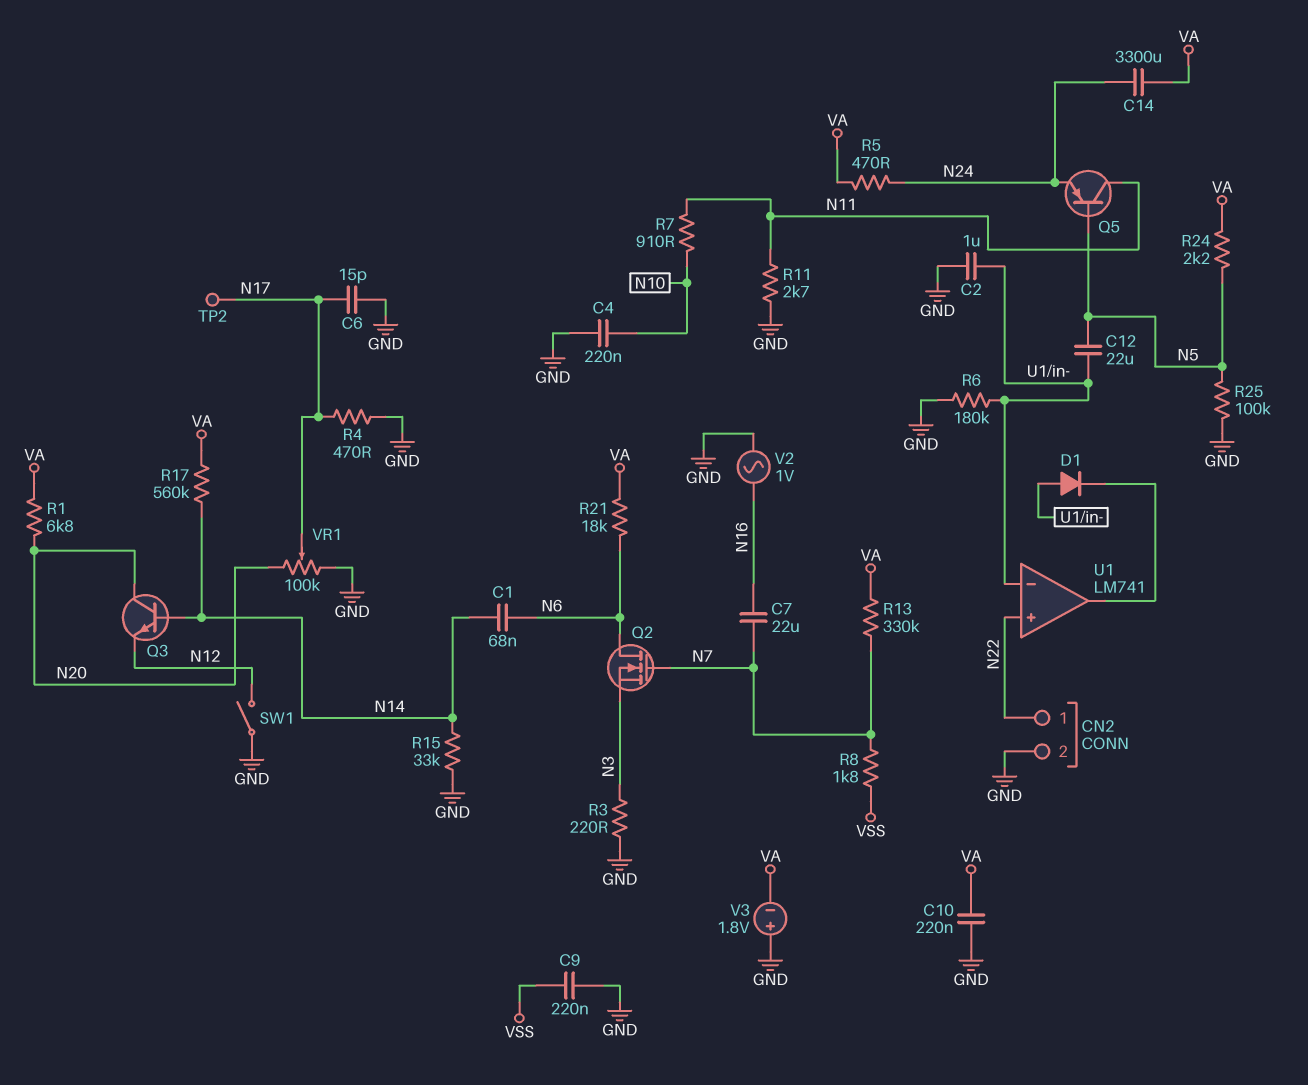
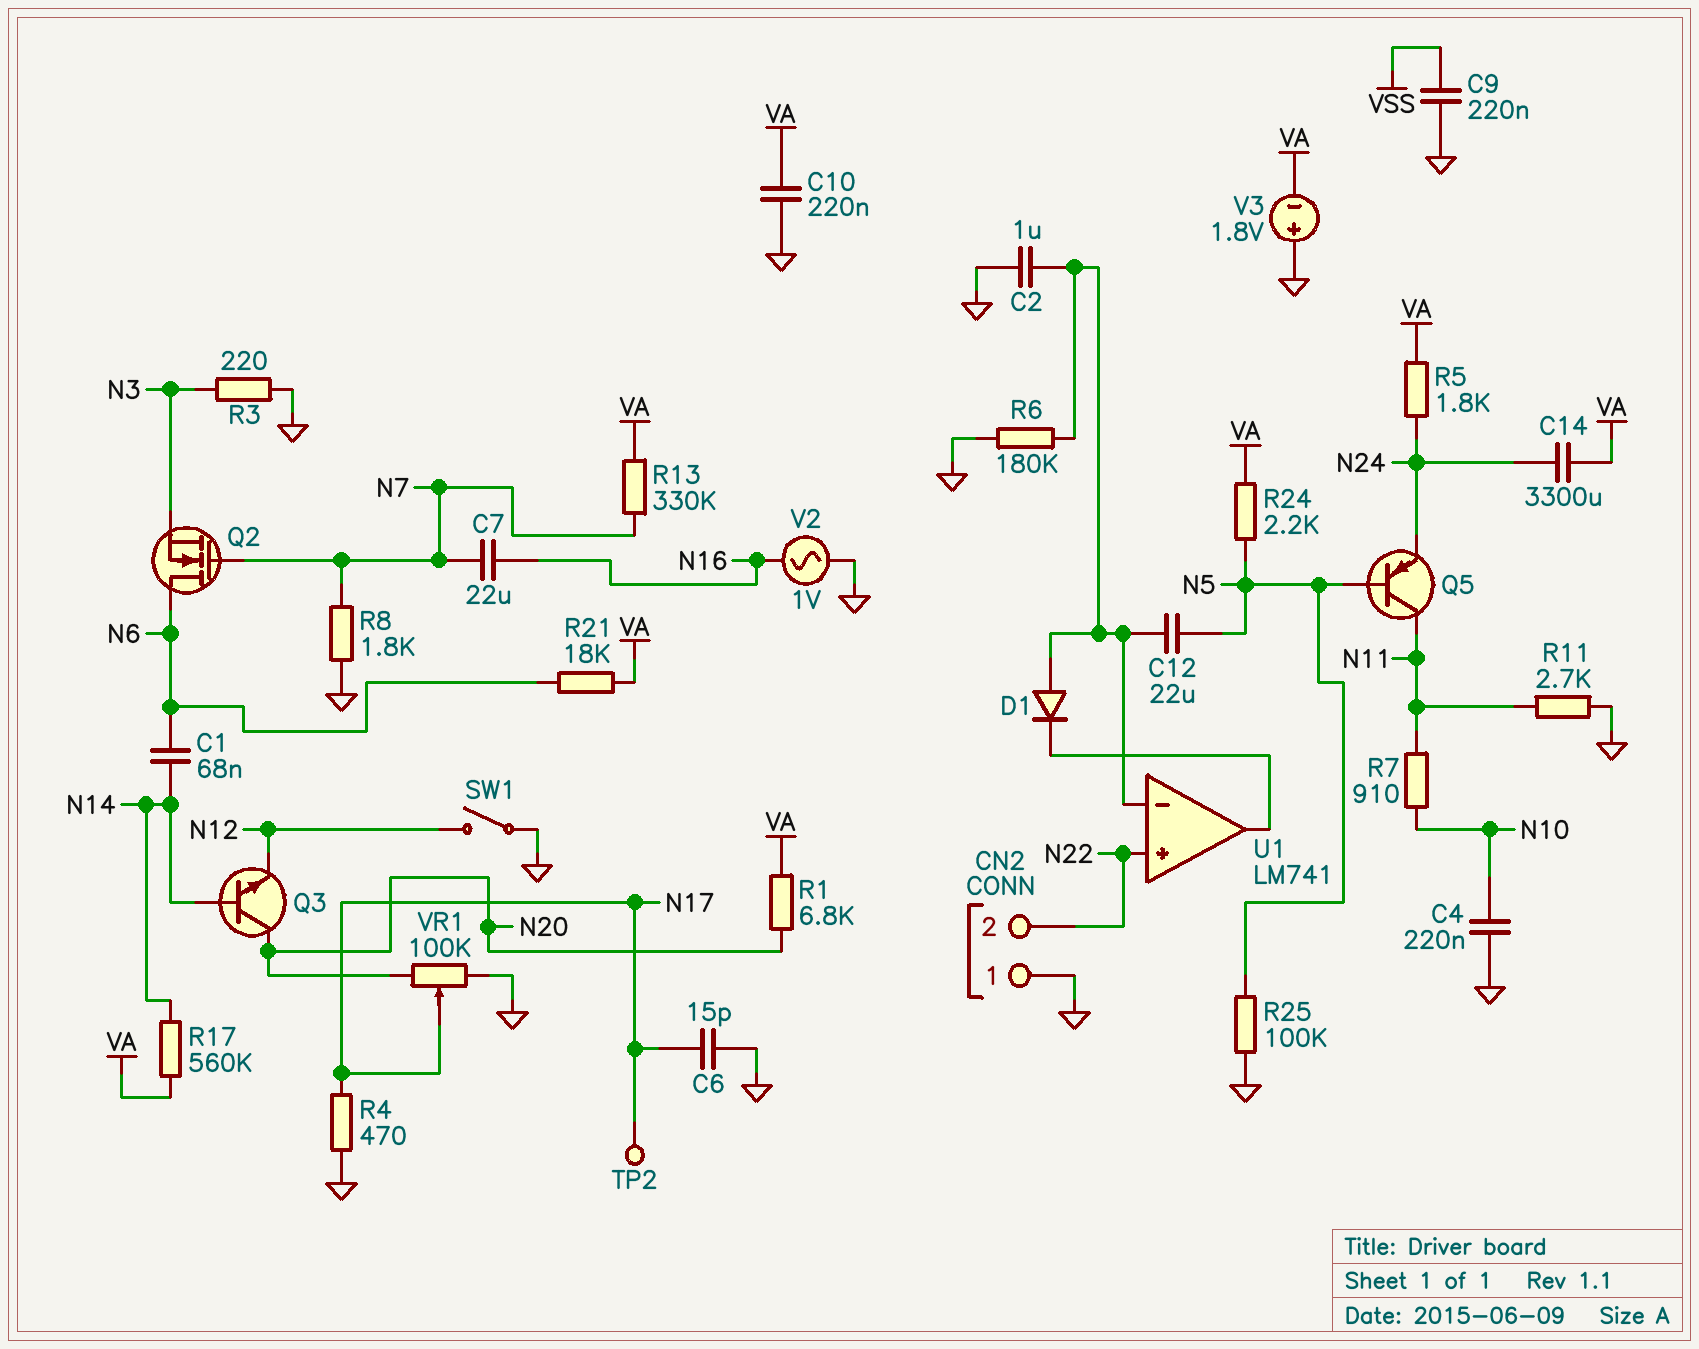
CN2 pin 1: N22 -> GND
CN2 pin 2: GND -> N22
R5: 470 (N24, VA) -> 1.8k (N24, VA)
R8: 1.8k (N7, VSS) -> 1.8k (GND, N7)
R15: 33k (GND, N14) -> none

